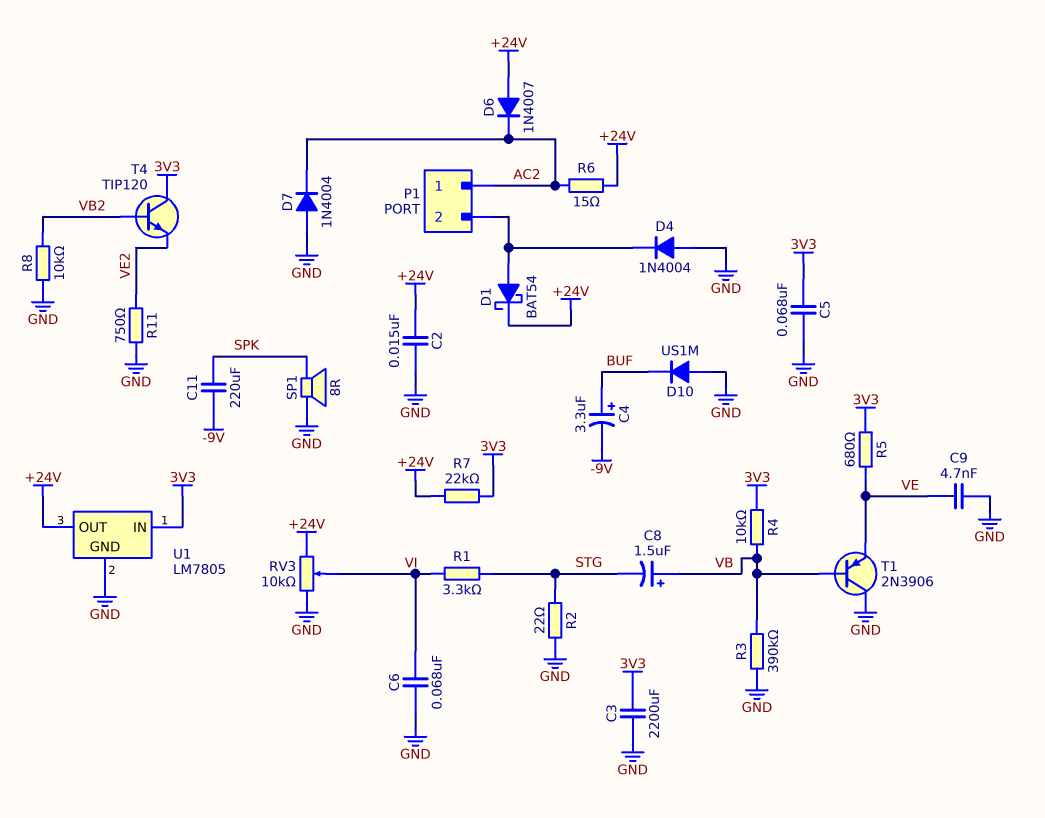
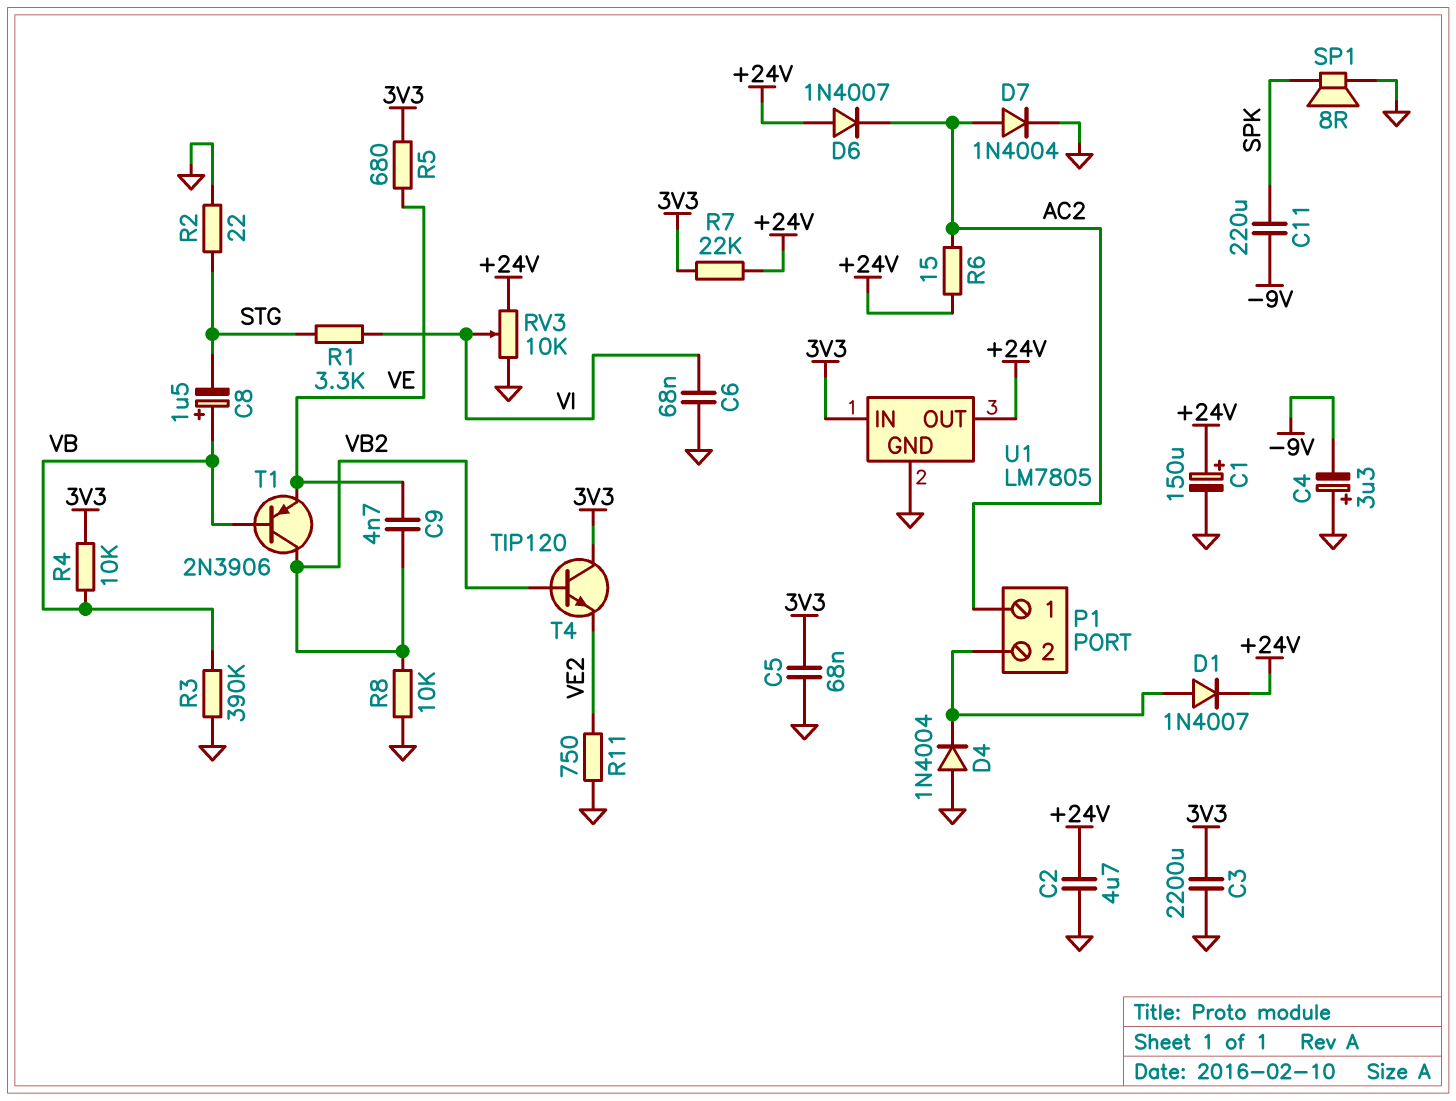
C1: none -> 150uF (plus +24V, minus GND)
C2: 15nF (+24V, GND) -> 4.7uF (+24V, GND)
C4: 3.3uF (plus BUF, minus -9V) -> 3.3uF (plus GND, minus -9V)
C9: 4.7nF (GND, VE) -> 4.7nF (VB2, VE)
D1: schottky BAT54 (A P1/2, K +24V) -> diode 1N4007 (A P1/2, K +24V)
D7: diode 1N4004 (A GND, K AC2) -> diode 1N4004 (A AC2, K GND)
D10: diode US1M (A GND, K BUF) -> none
T1: PNP 2N3906 (B VB, C GND, E VE) -> PNP 2N3906 (B VB, C VB2, E VE)

